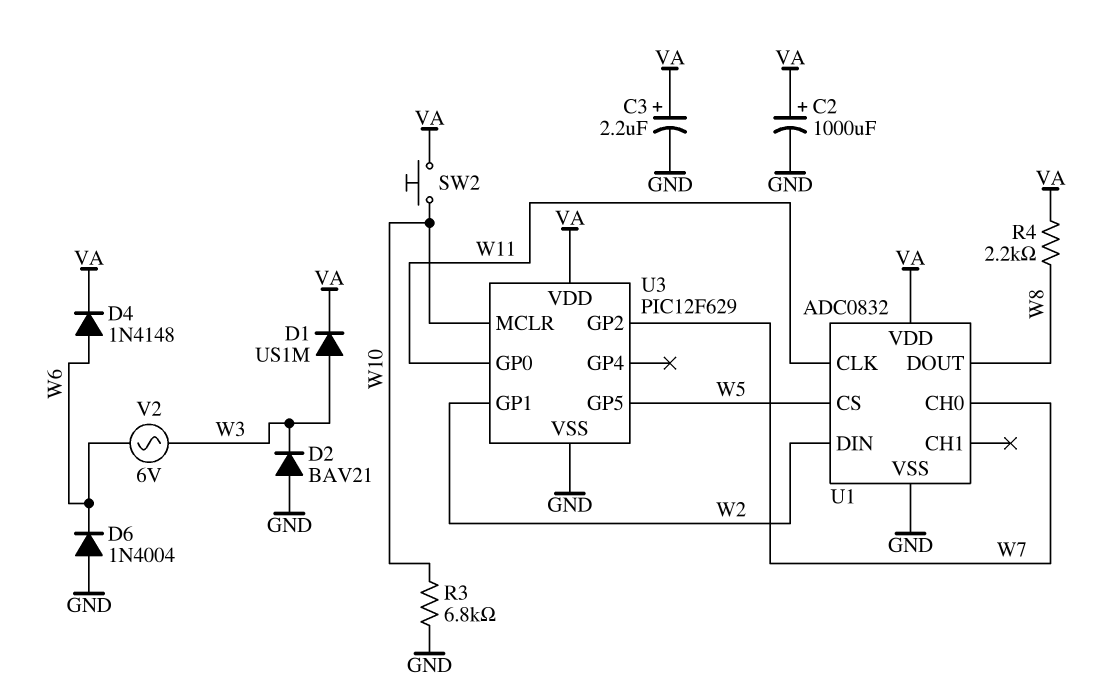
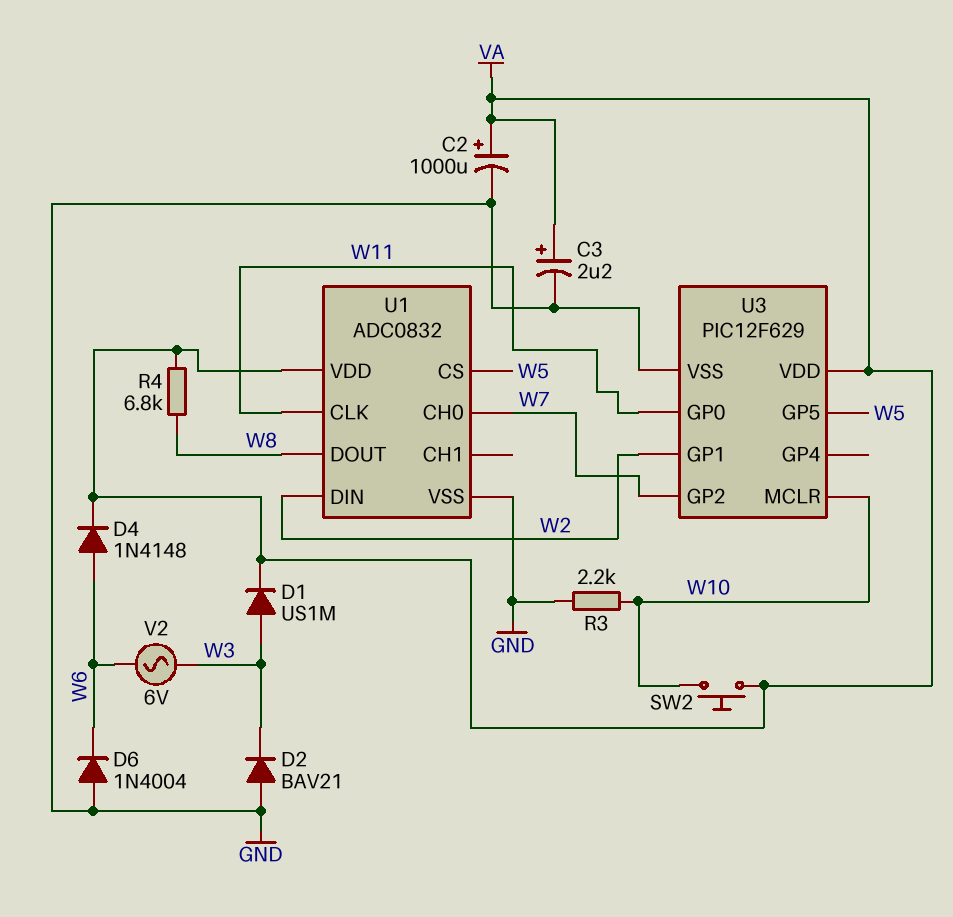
R3: 6.8k (GND, W10) -> 2.2k (GND, W10)
R4: 2.2k (VA, W8) -> 6.8k (VA, W8)

